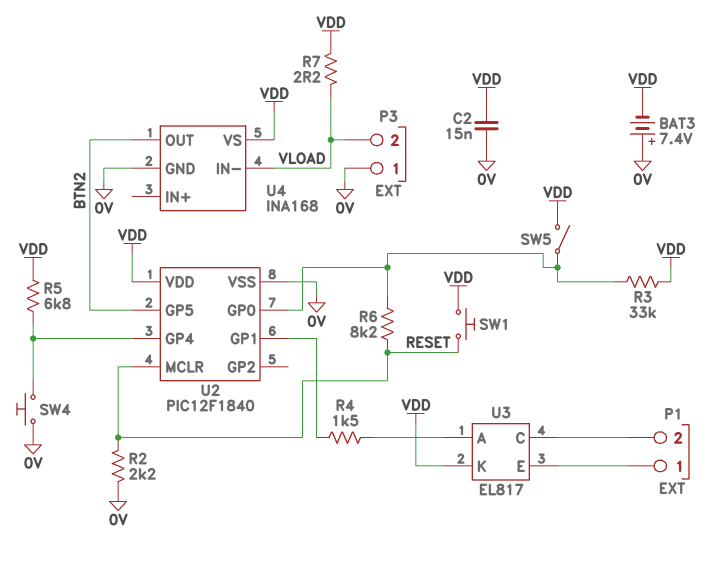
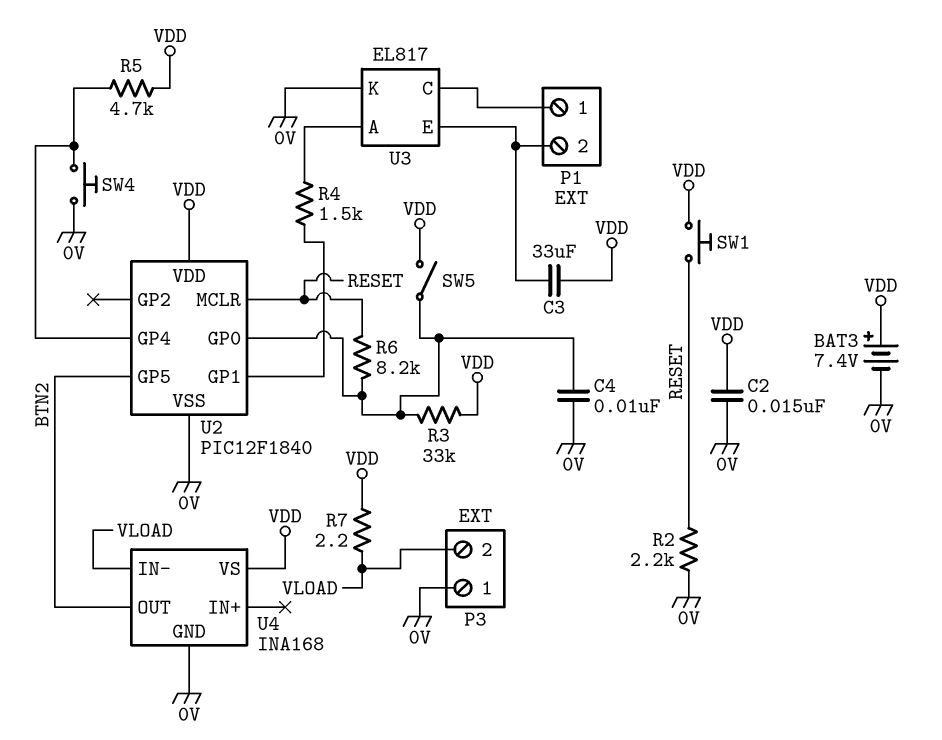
BAT3: 7.4V (plus 0V, minus VDD) -> 7.4V (plus VDD, minus 0V)
C3: none -> 33uF (P1/2, VDD)
C4: none -> 10nF (0V, U2/GP0)
R5: 6.8k (U2/GP4, VDD) -> 4.7k (U2/GP4, VDD)
U3 pin C: P1/2 -> P1/1
U3 pin E: P1/1 -> P1/2
U3 pin K: VDD -> 0V

